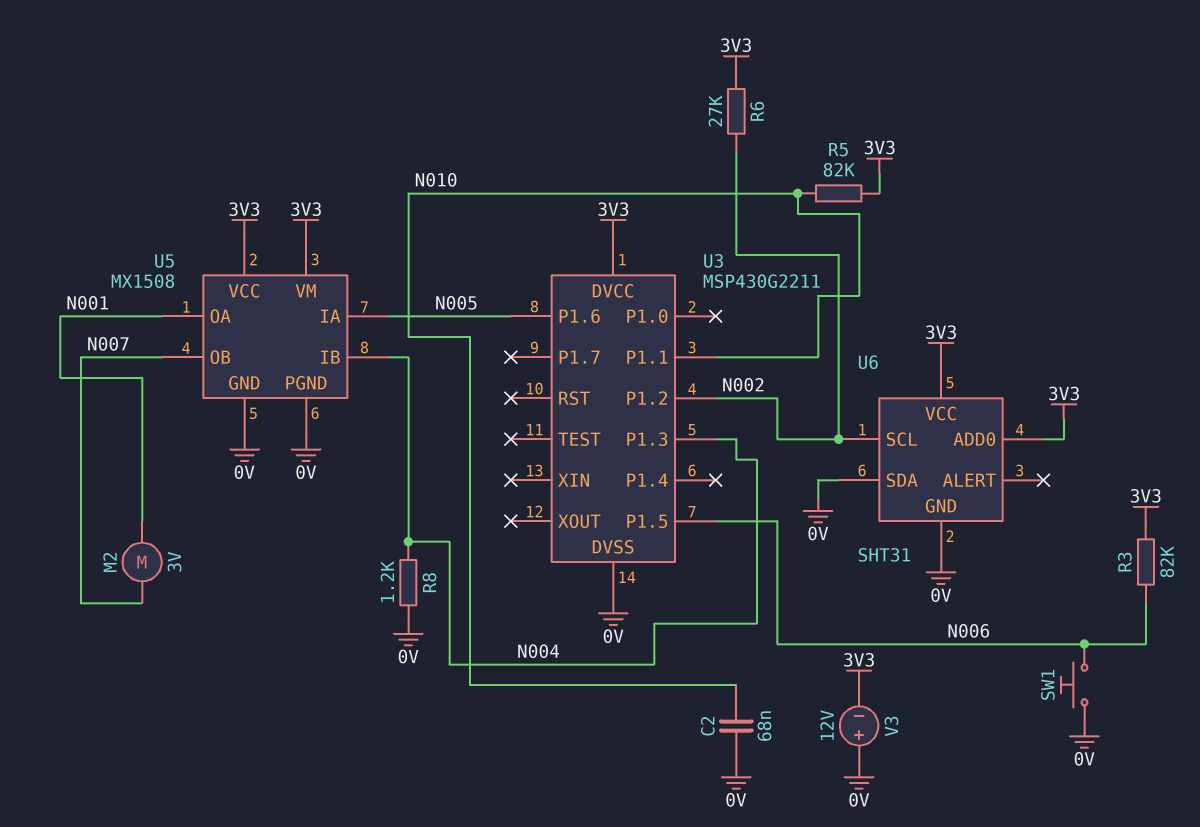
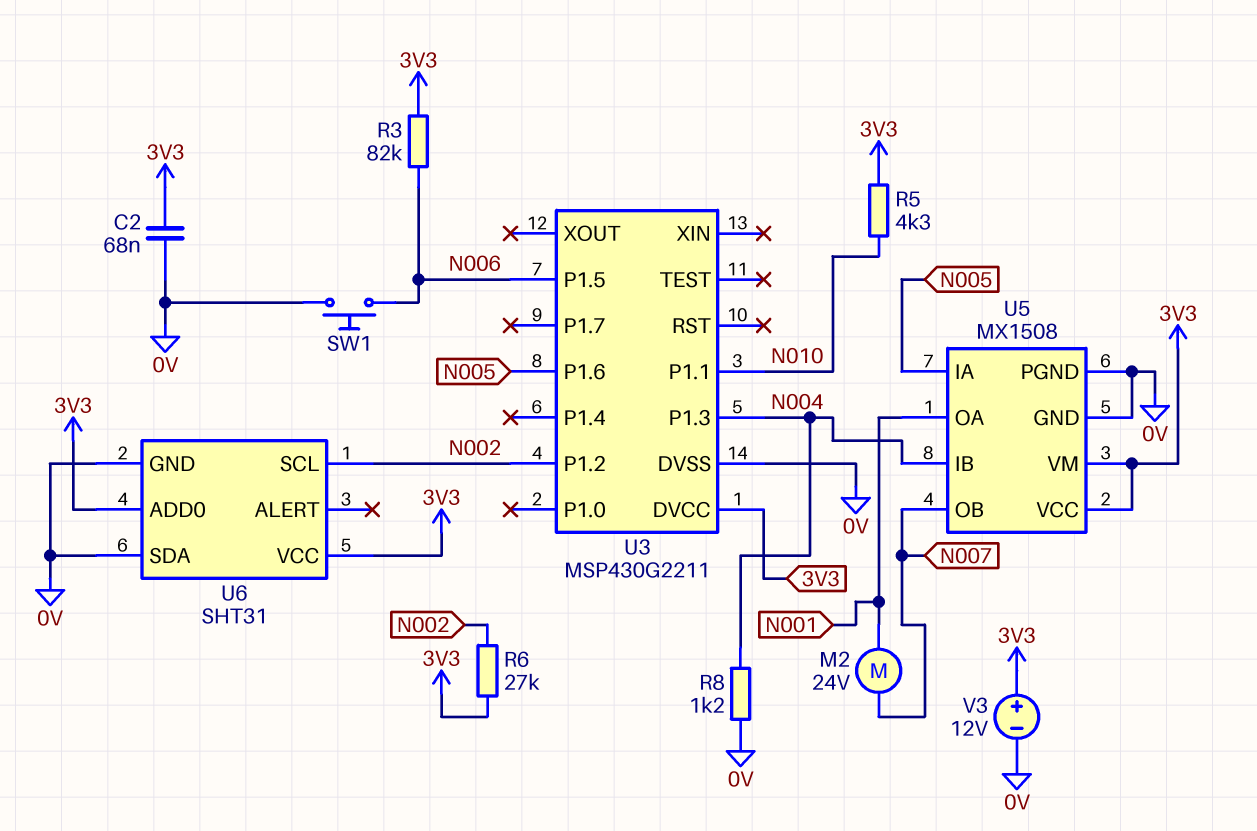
C2: 68nF (0V, N010) -> 68nF (0V, 3V3)
M2: motor 3V (N001, N007) -> motor 24V (N001, N007)
R5: 82k (3V3, N010) -> 4.3k (3V3, N010)
V3: 12V (plus 0V, minus 3V3) -> 12V (plus 3V3, minus 0V)

